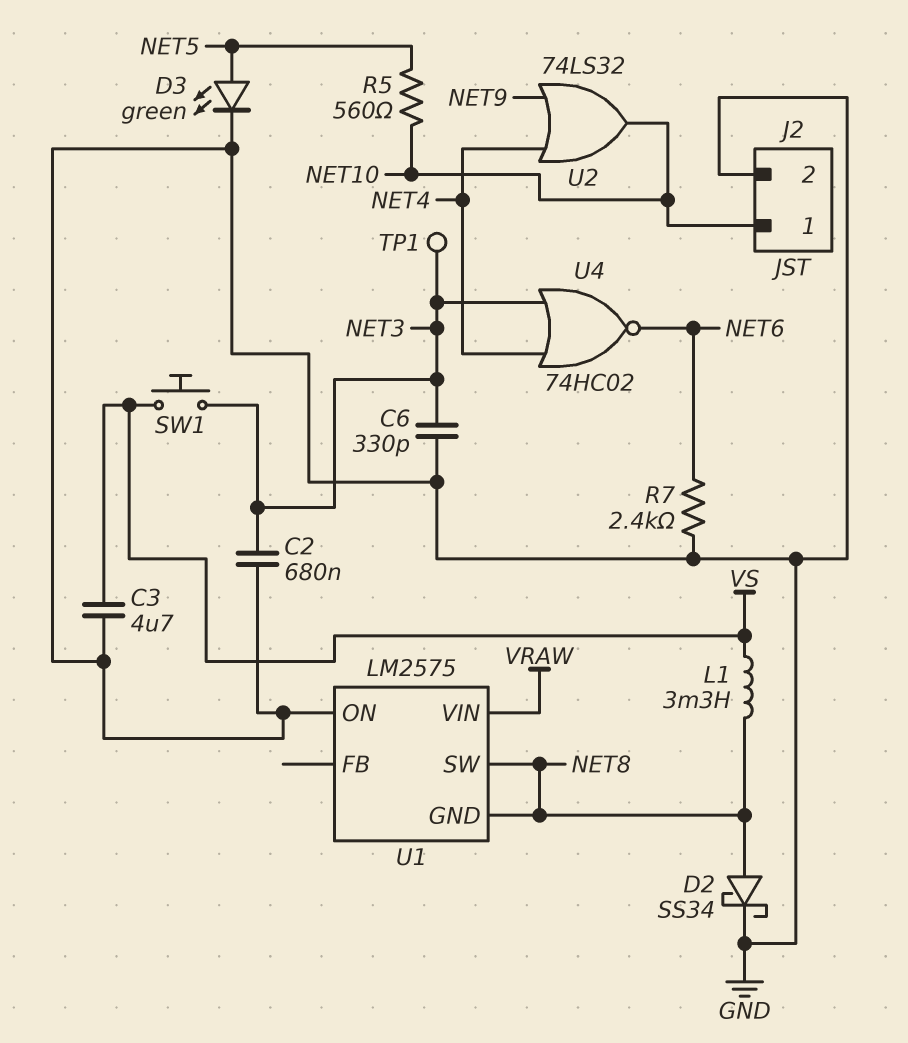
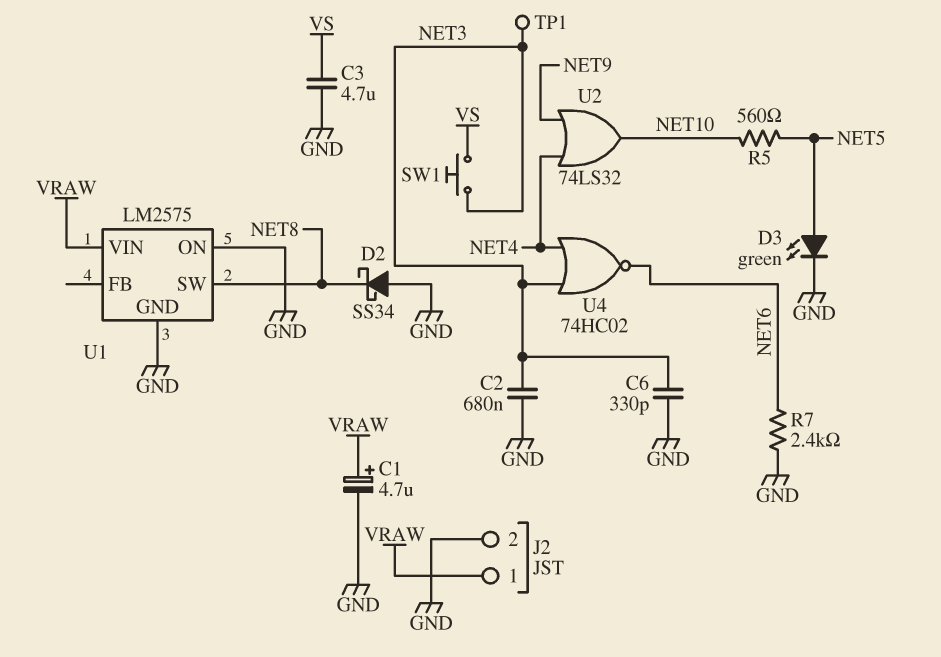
C1: none -> 4.7uF (plus VRAW, minus GND)
D2: schottky SS34 (A NET8, K GND) -> schottky SS34 (A GND, K NET8)
J2 pin 1: NET10 -> VRAW
L1: 3.3mH (NET8, VS) -> none
U1 pin GND: NET8 -> GND

